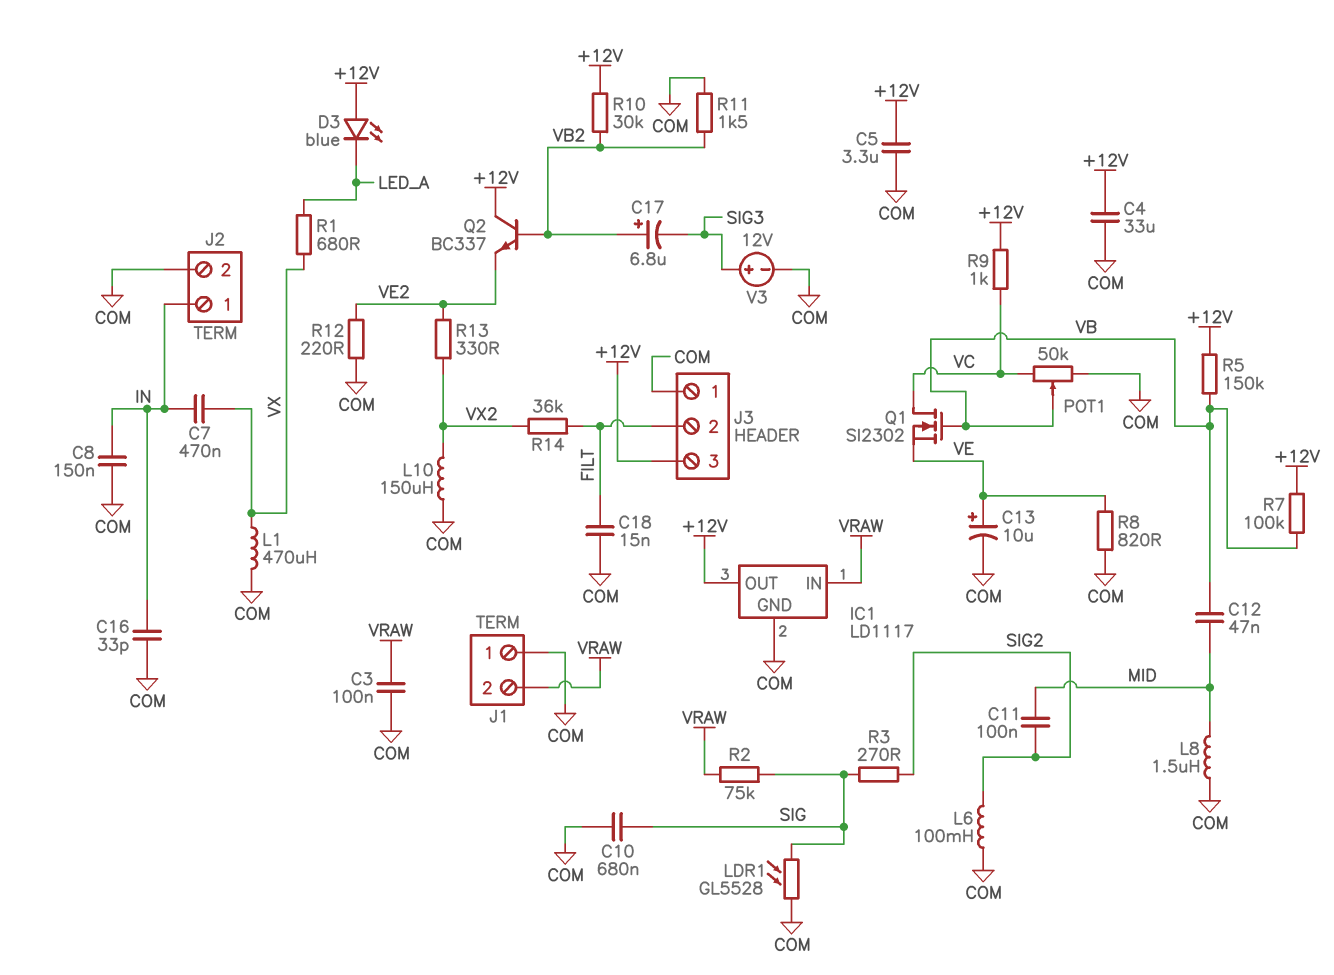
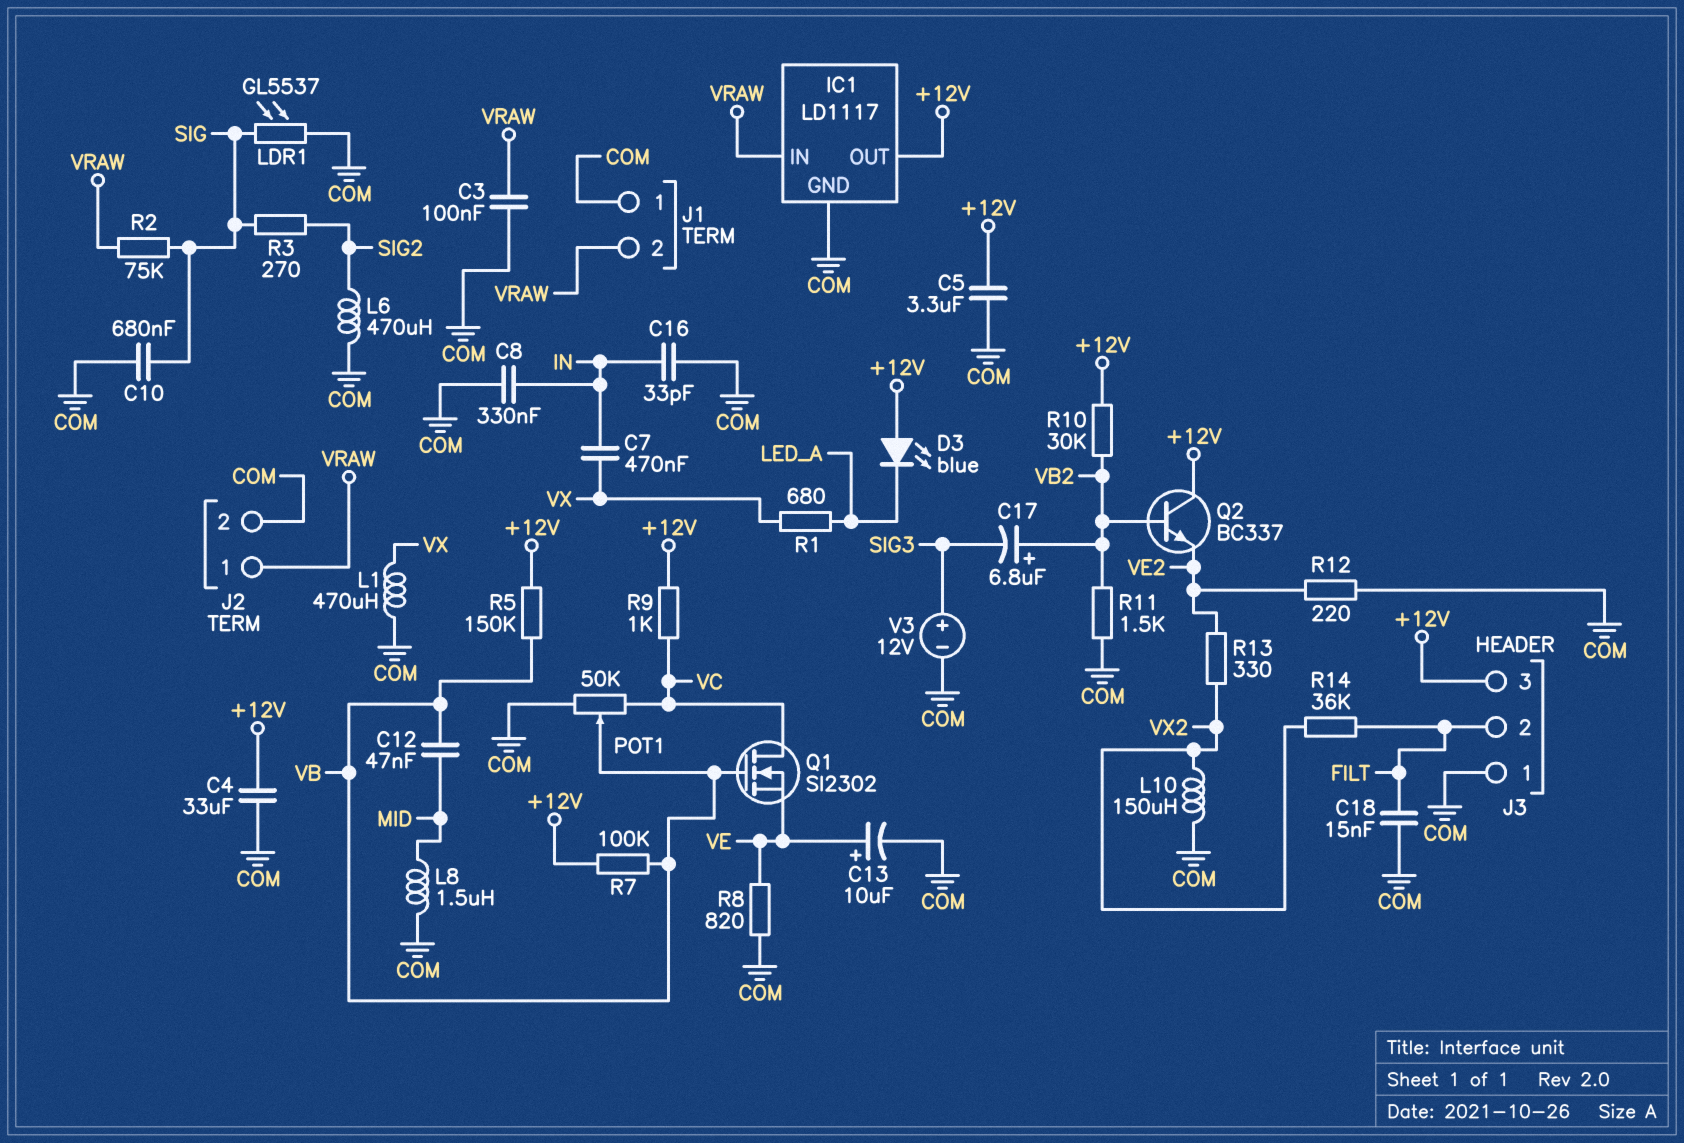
C8: 150nF (COM, IN) -> 330nF (COM, IN)
C11: 100nF (MID, SIG2) -> none
J2 pin 1: IN -> VRAW
L6: 100mH (COM, SIG2) -> 470uH (COM, SIG2)
LDR1: GL5528 (COM, SIG) -> GL5537 (COM, SIG)

